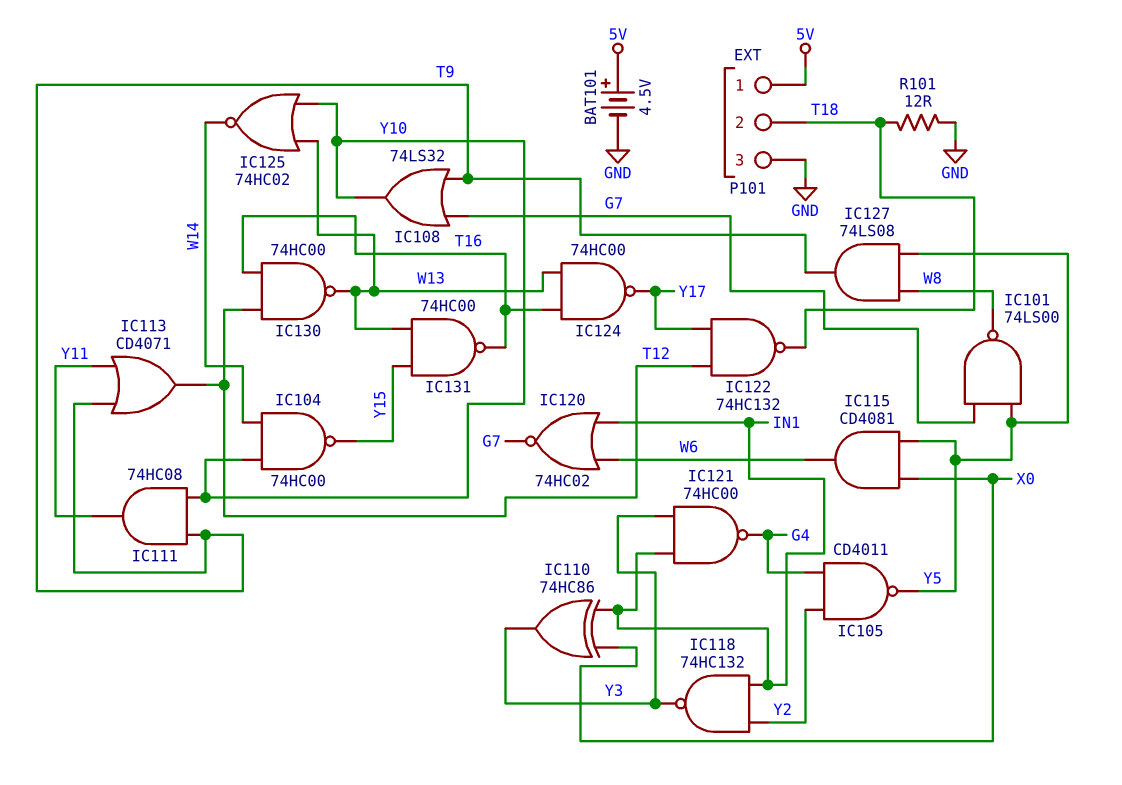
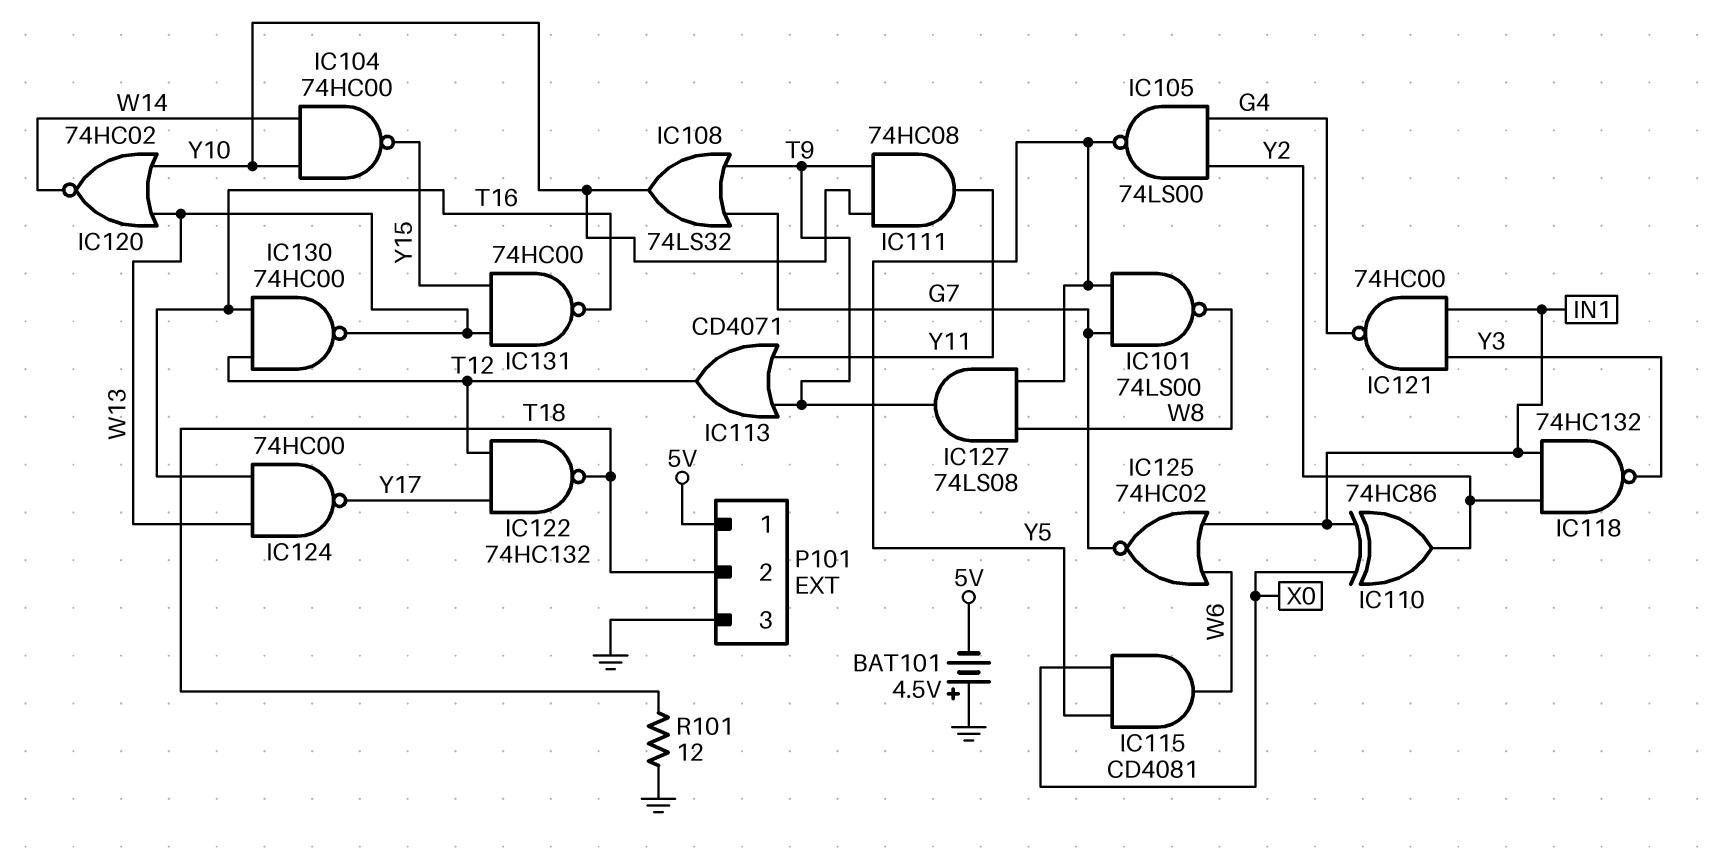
BAT101: 4.5V (plus 5V, minus GND) -> 4.5V (plus GND, minus 5V)
IC105: NAND CD4011 (in G4, in Y2, out Y5) -> NAND 74LS00 (in G4, in Y2, out Y5)
IC110: XOR 74HC86 (in IN1, in X0, out Y3) -> XOR 74HC86 (in IN1, in X0, out Y2)
IC120: NOR 74HC02 (in IN1, in W6, out G7) -> NOR 74HC02 (in W13, in Y10, out W14)
IC125: NOR 74HC02 (in W13, in Y10, out W14) -> NOR 74HC02 (in IN1, in W6, out G7)

